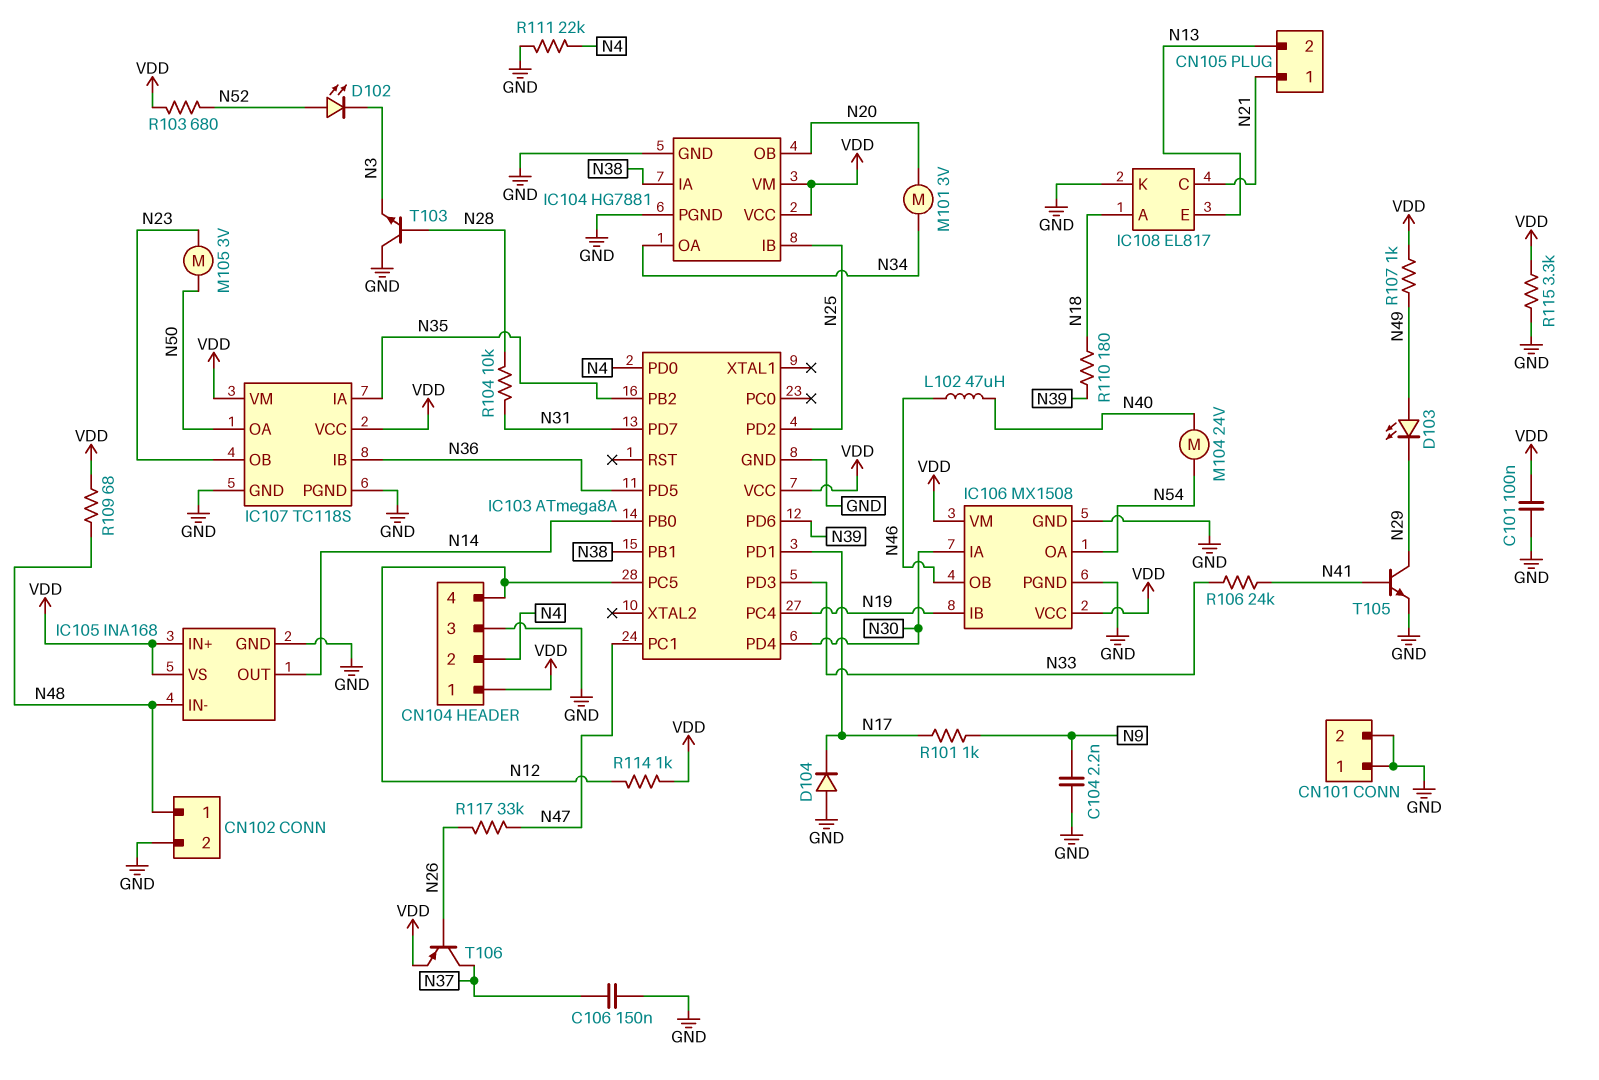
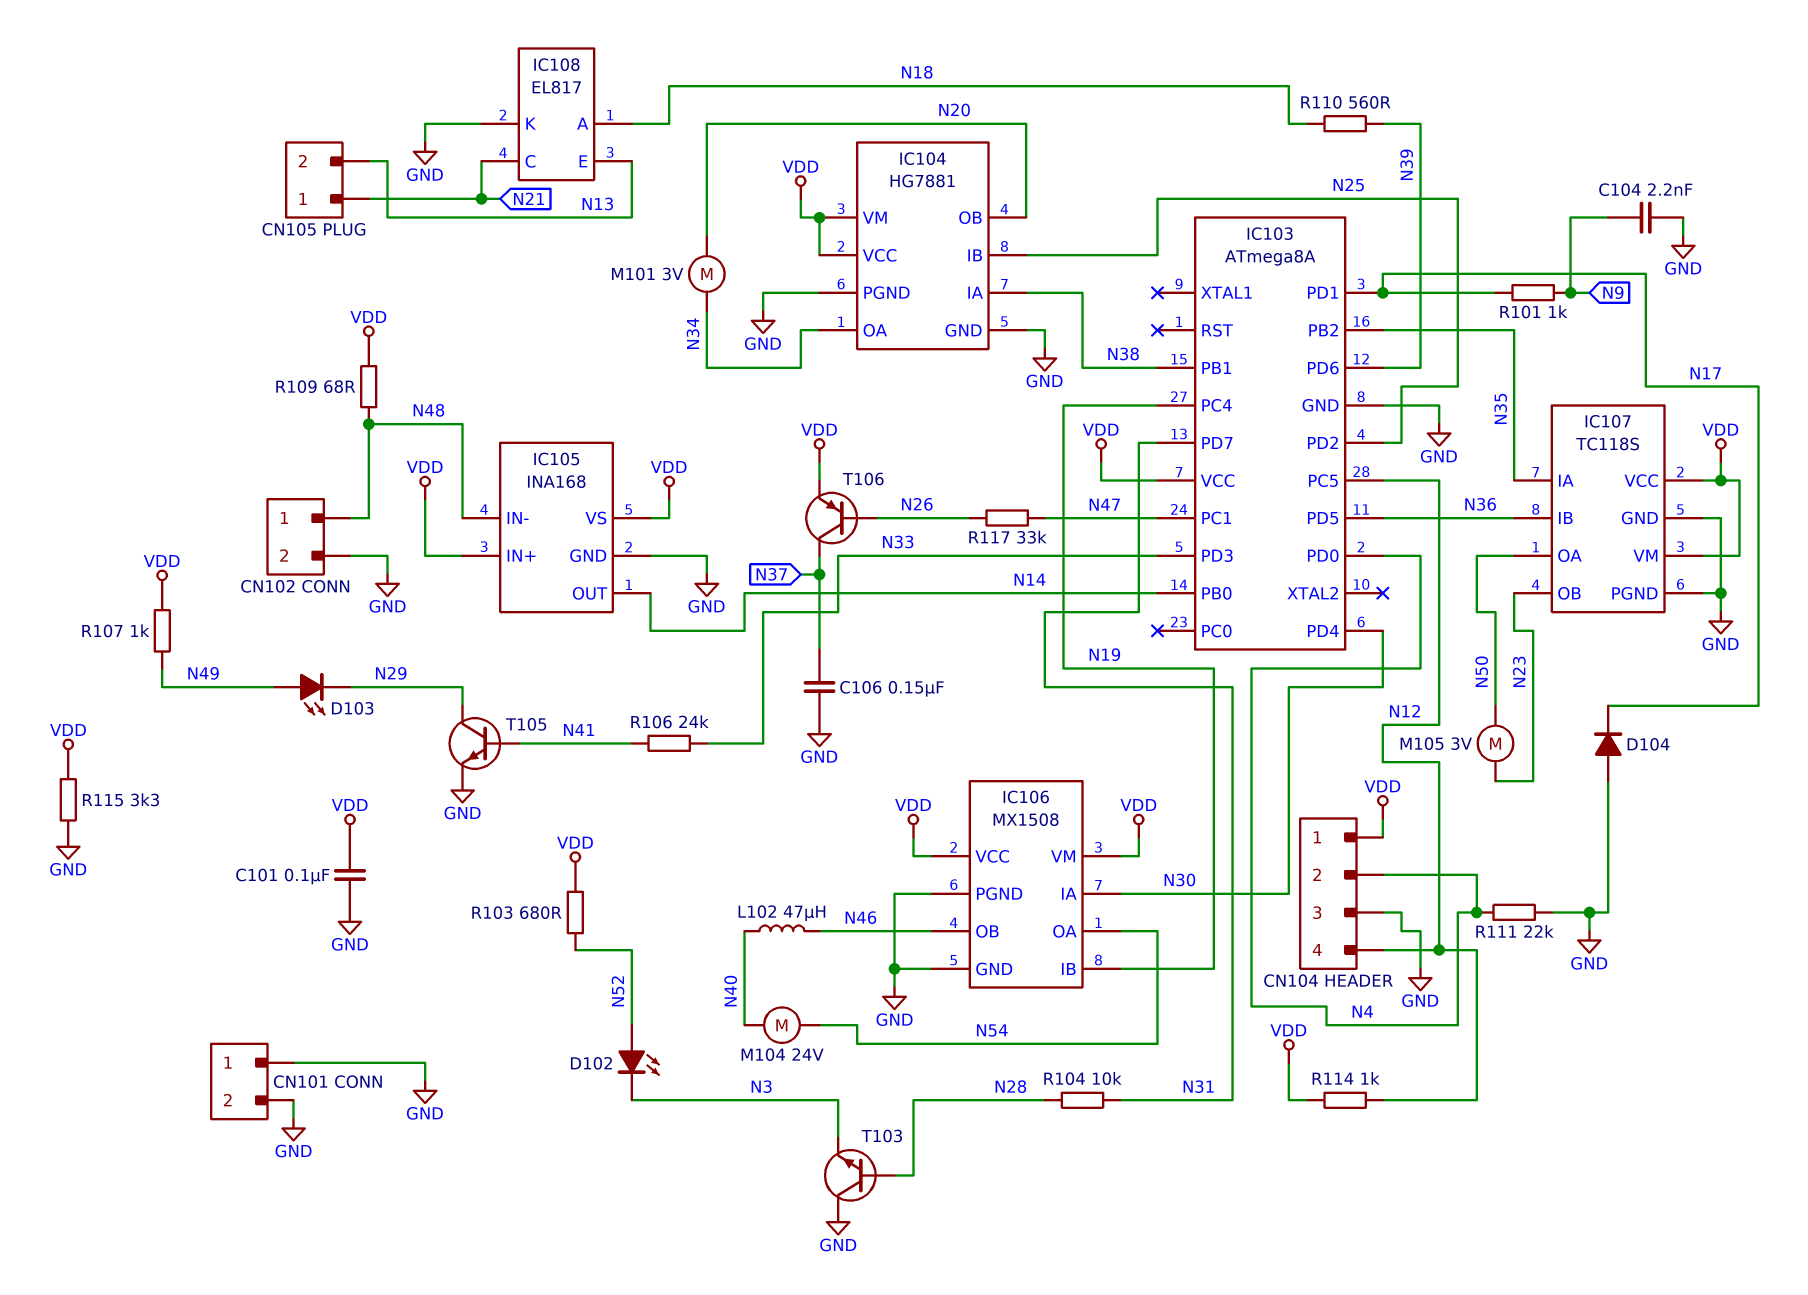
R110: 180 (N18, N39) -> 560 (N18, N39)

